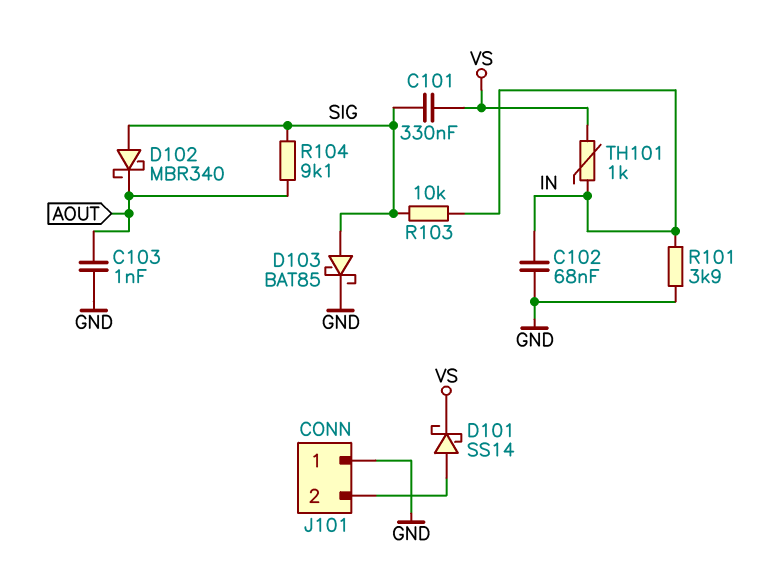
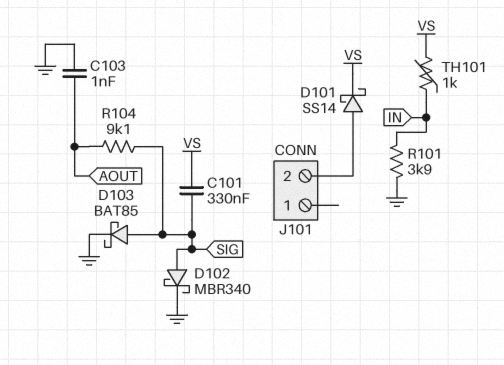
C102: 68nF (GND, IN) -> none
D102: schottky MBR340 (A SIG, K AOUT) -> schottky MBR340 (A SIG, K GND)
J101 pin 1: GND -> none
R103: 10k (IN, SIG) -> none

